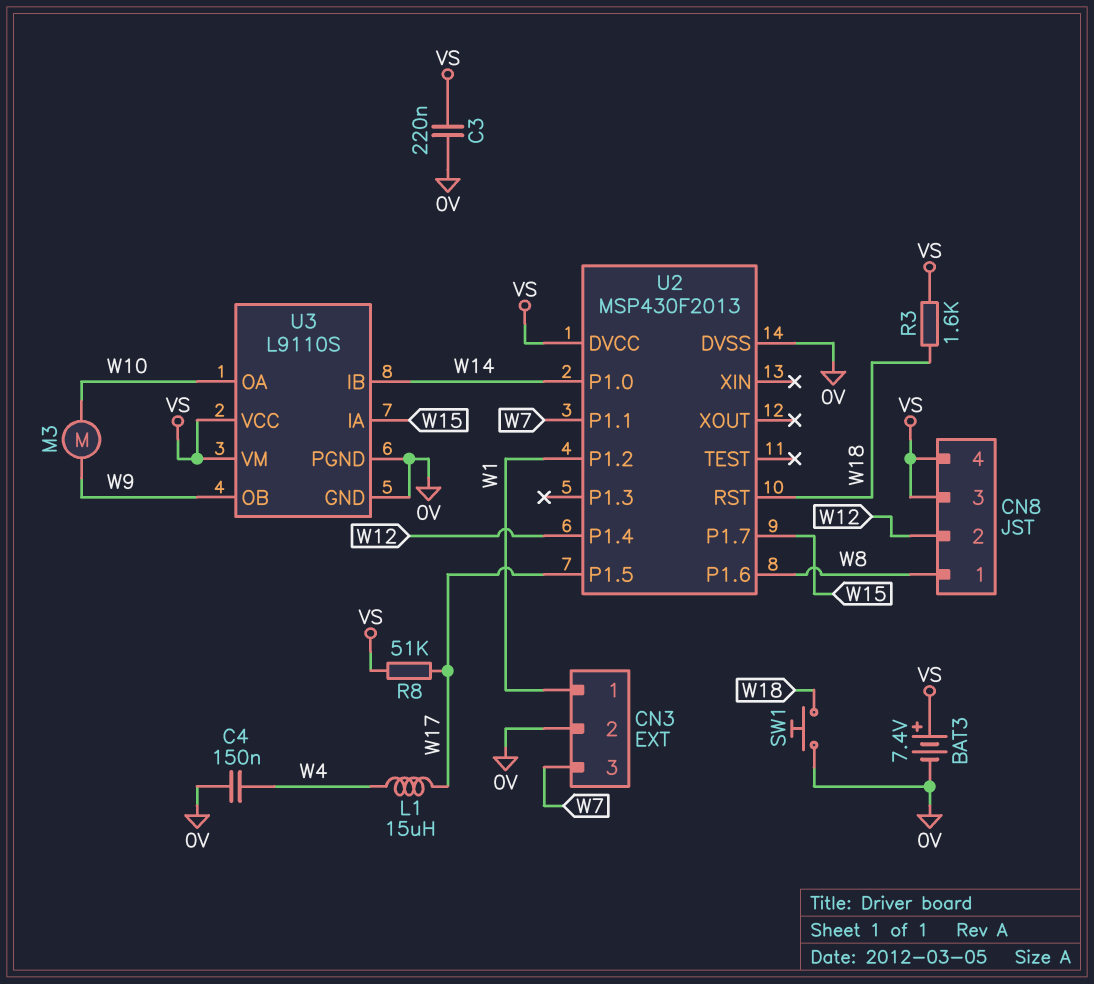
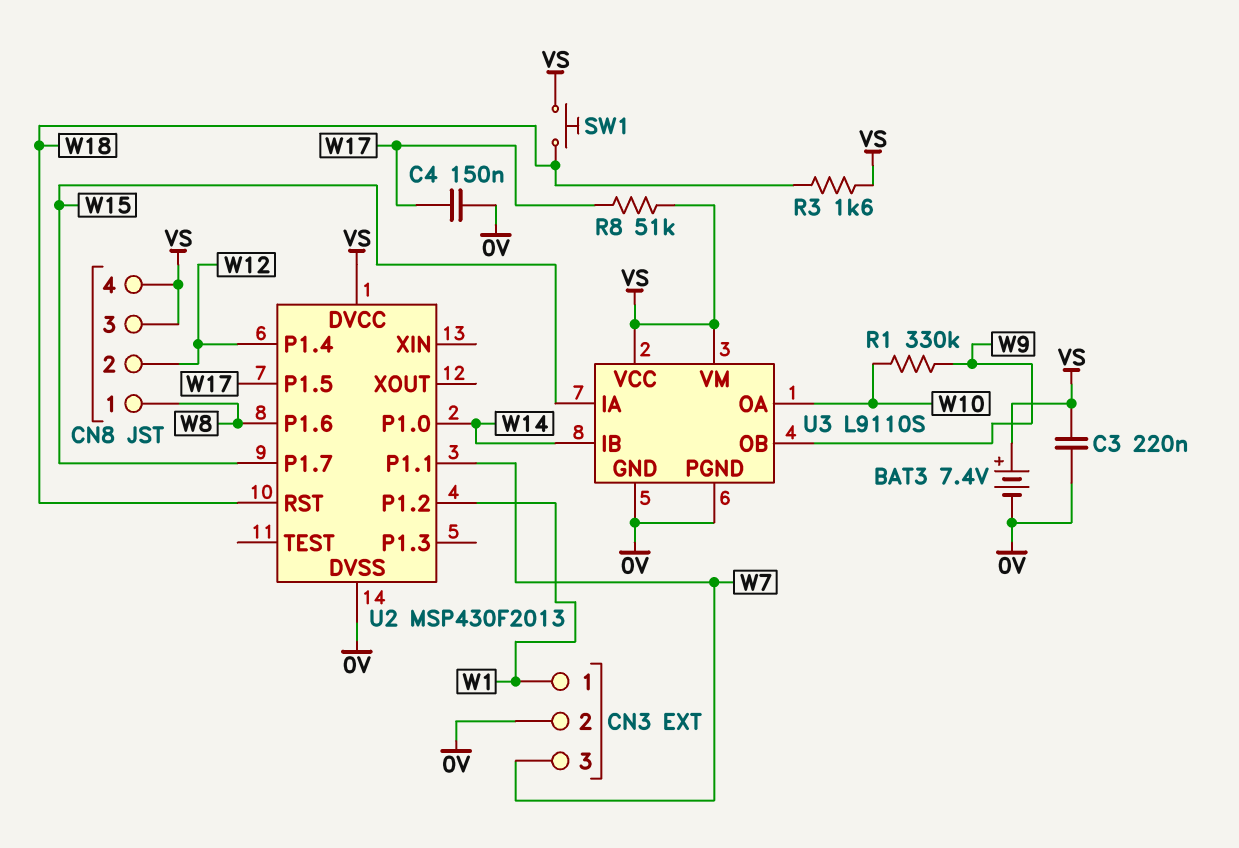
C4: 150nF (0V, W4) -> 150nF (0V, W17)
L1: 15uH (W4, W17) -> none
M3: motor (W9, W10) -> none
R1: none -> 330k (W9, W10)
SW1: button (0V, W18) -> button (VS, W18)

